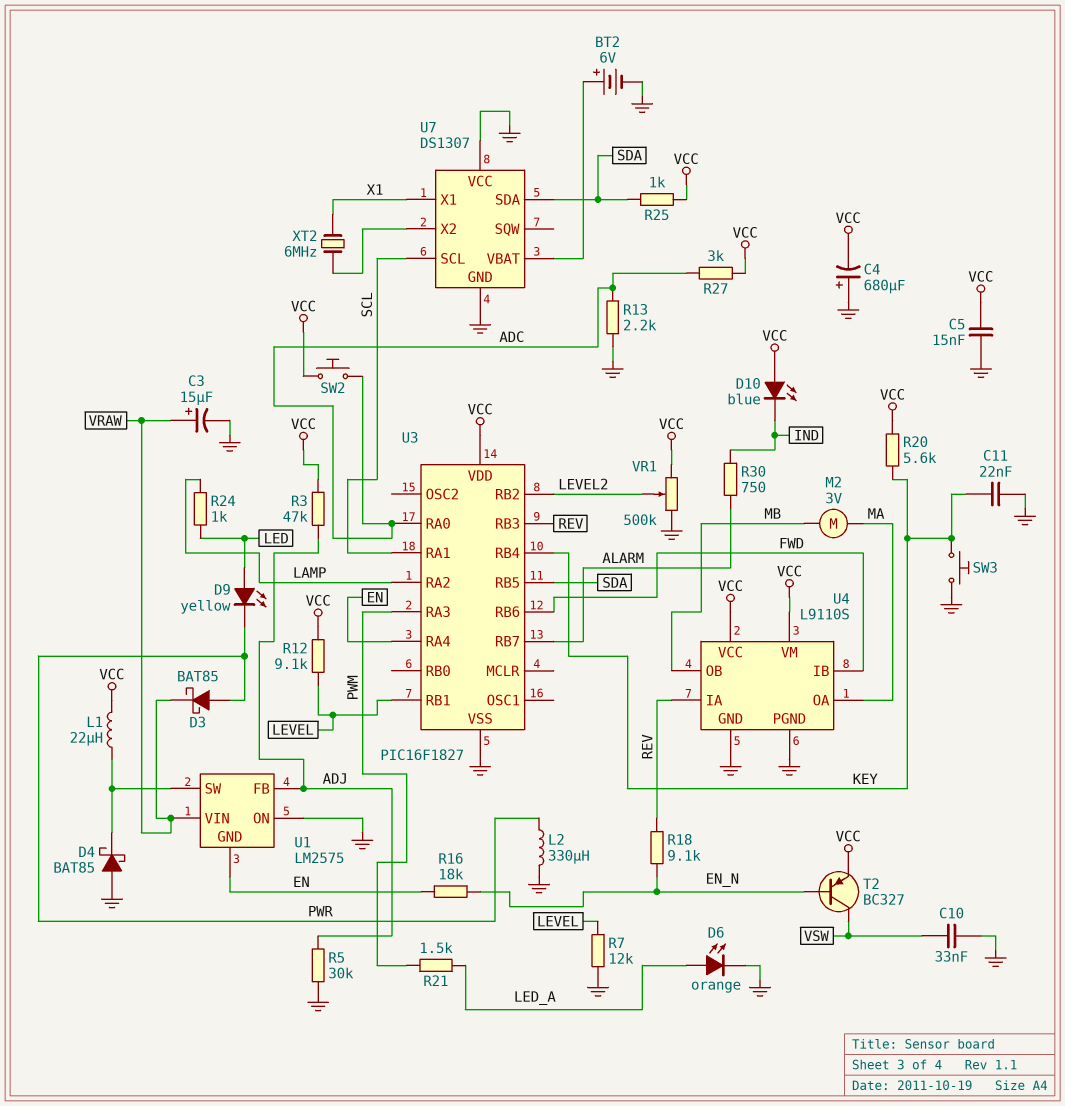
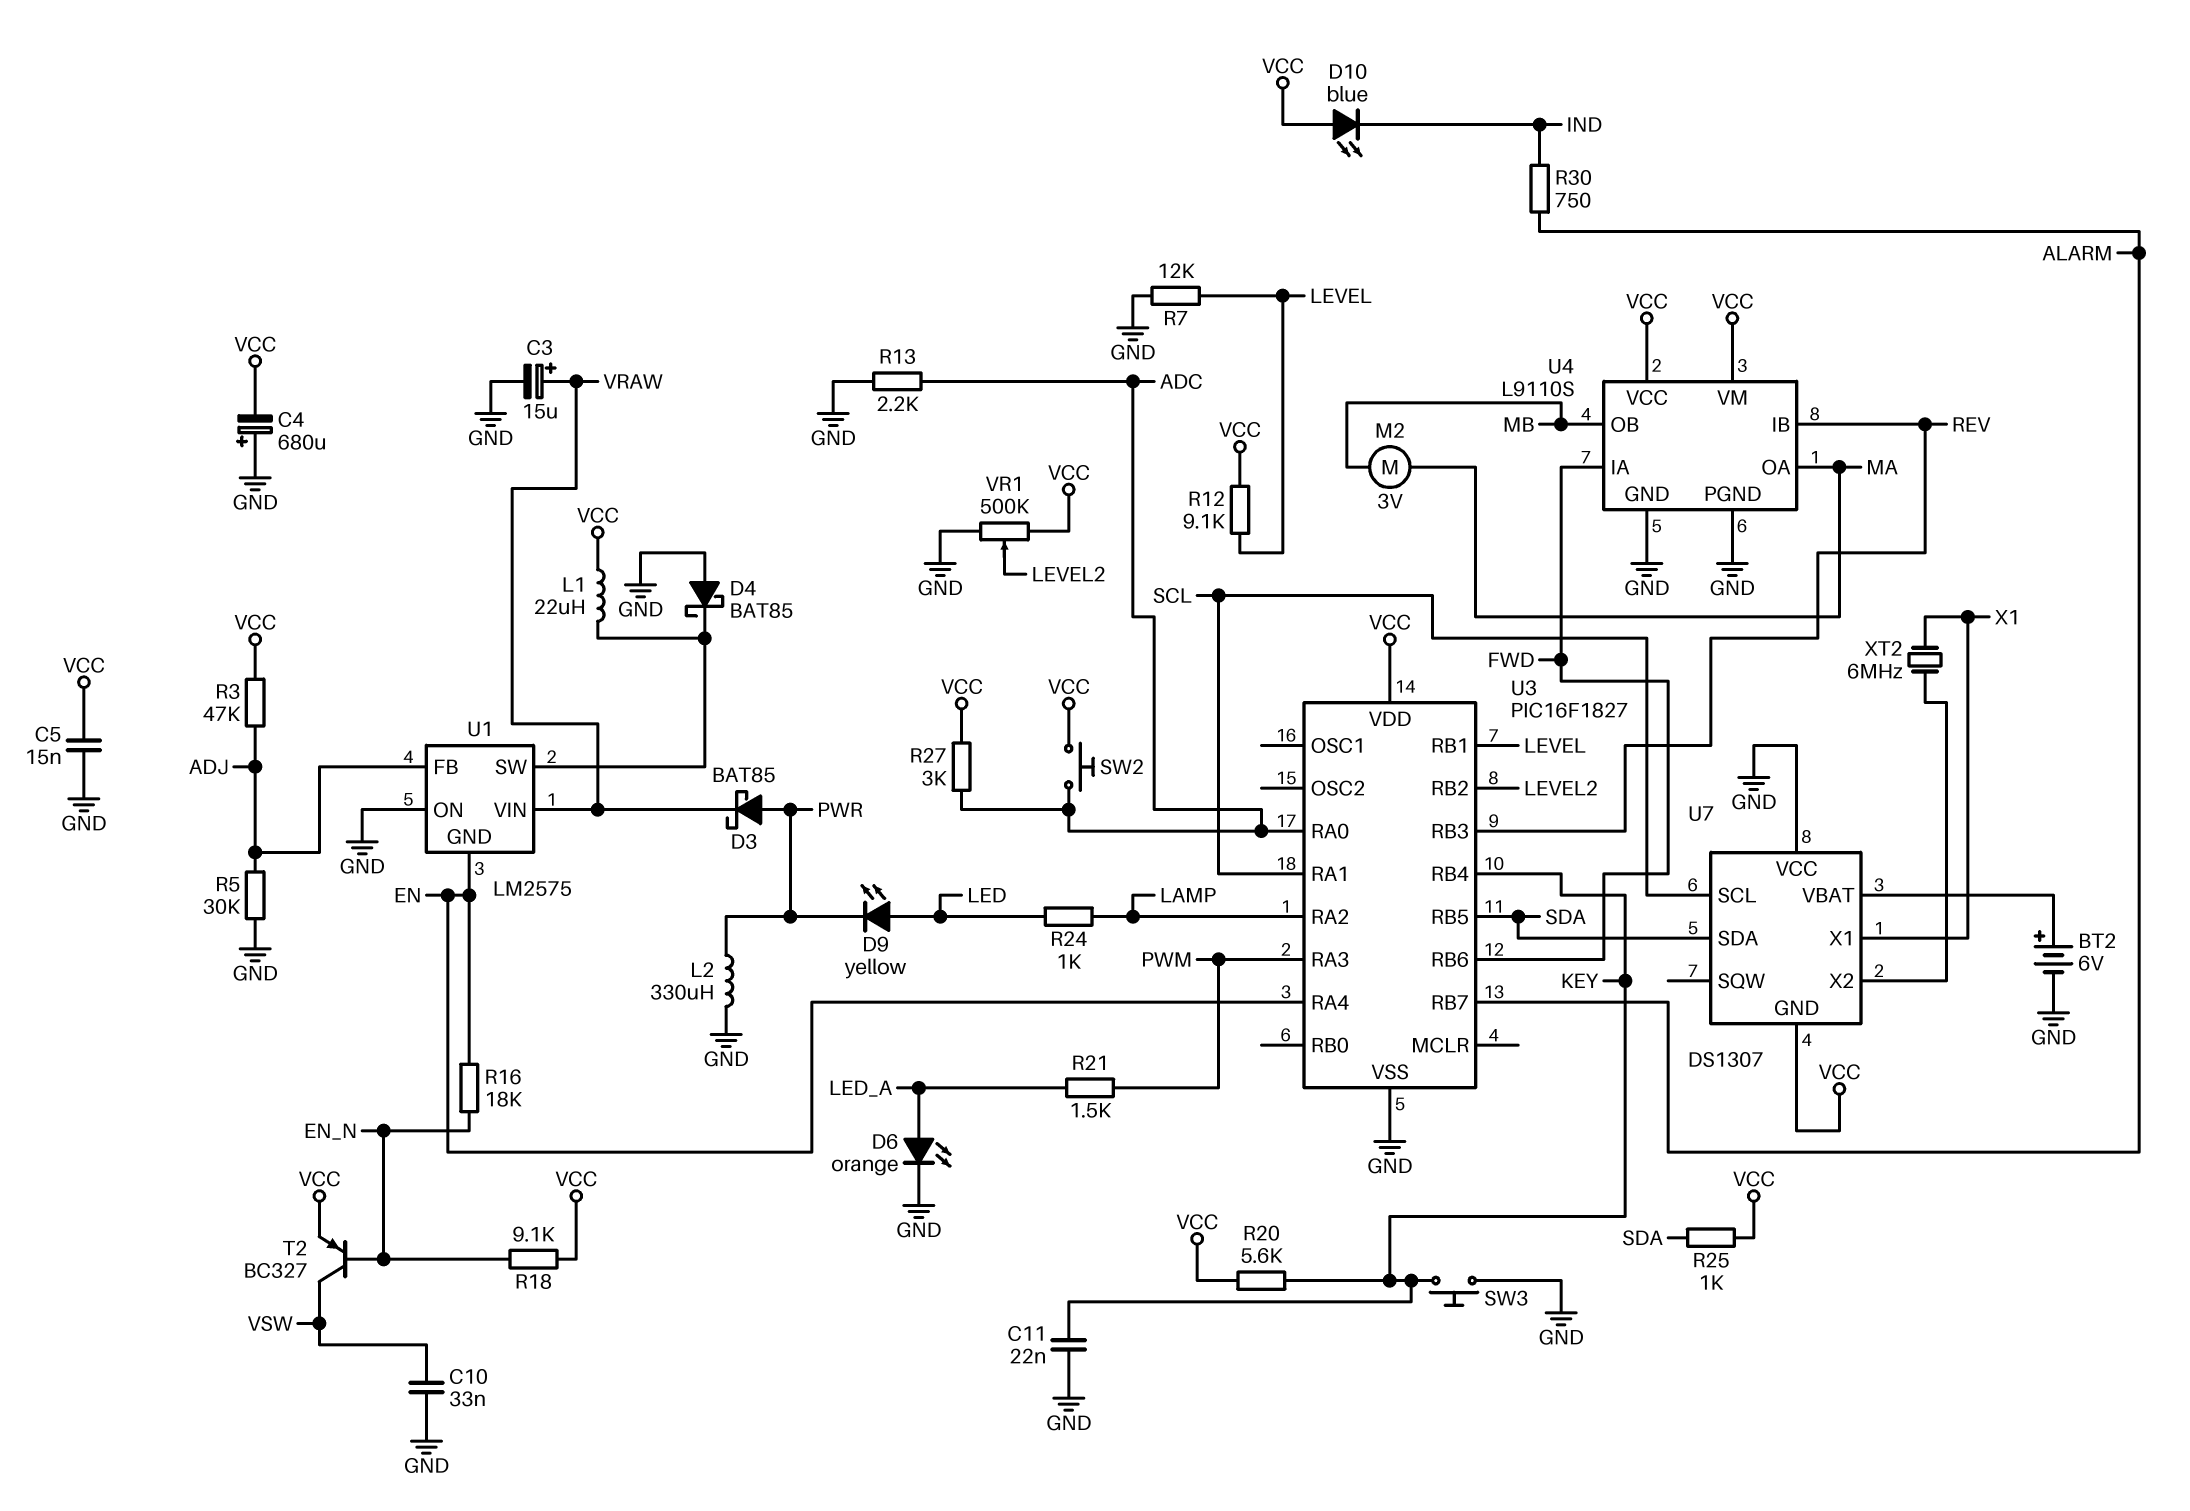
R18: 9.1k (EN_N, REV) -> 9.1k (EN_N, VCC)
U4 pin IA: REV -> FWD
U4 pin IB: FWD -> REV
U7 pin GND: GND -> VCC

